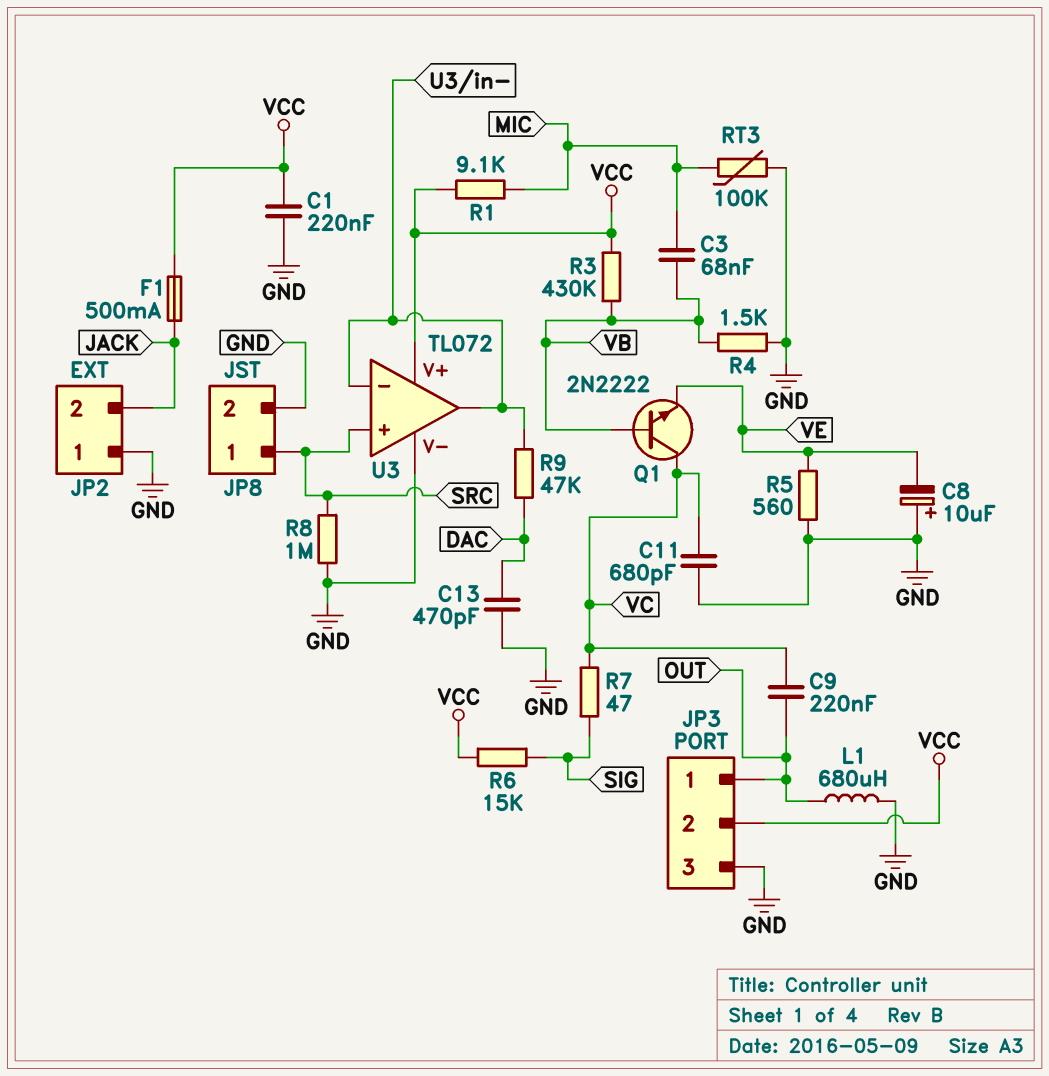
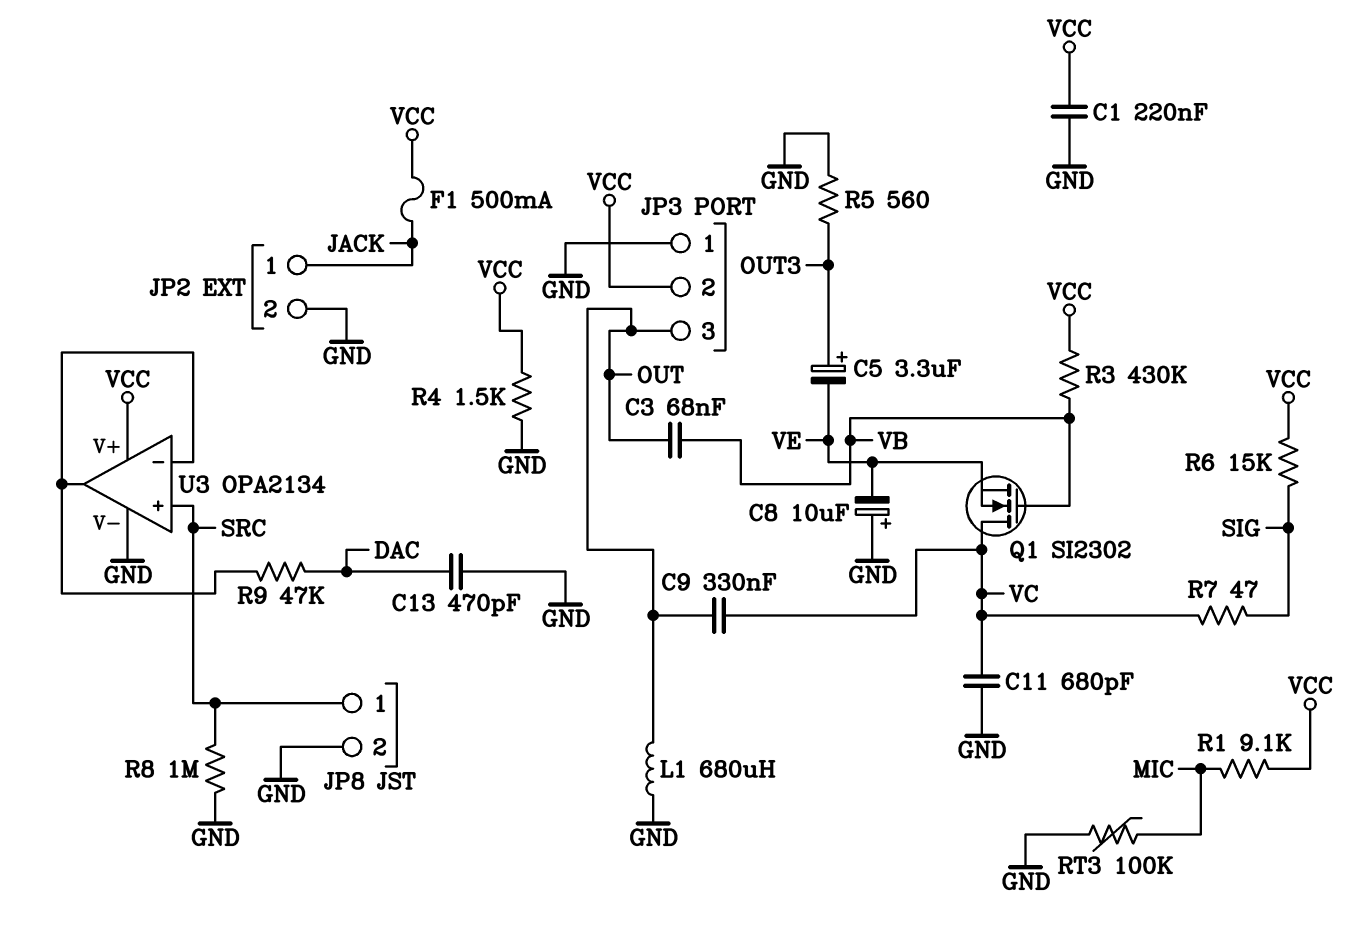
C3: 68nF (MIC, VB) -> 68nF (OUT, VB)
C5: none -> 3.3uF (plus OUT3, minus VE)
C9: 220nF (OUT, VC) -> 330nF (OUT, VC)
JP2 pin 1: GND -> JACK
JP2 pin 2: JACK -> GND
JP3 pin 1: OUT -> GND
JP3 pin 3: GND -> OUT
Q1: NPN 2N2222 (B VB, C VC, E VE) -> NMOS SI2302 (G VB, D VC, S VE)
R4: 1.5k (GND, VB) -> 1.5k (GND, VCC)
R5: 560 (GND, VE) -> 560 (GND, OUT3)
U3: TL072 -> OPA2134

